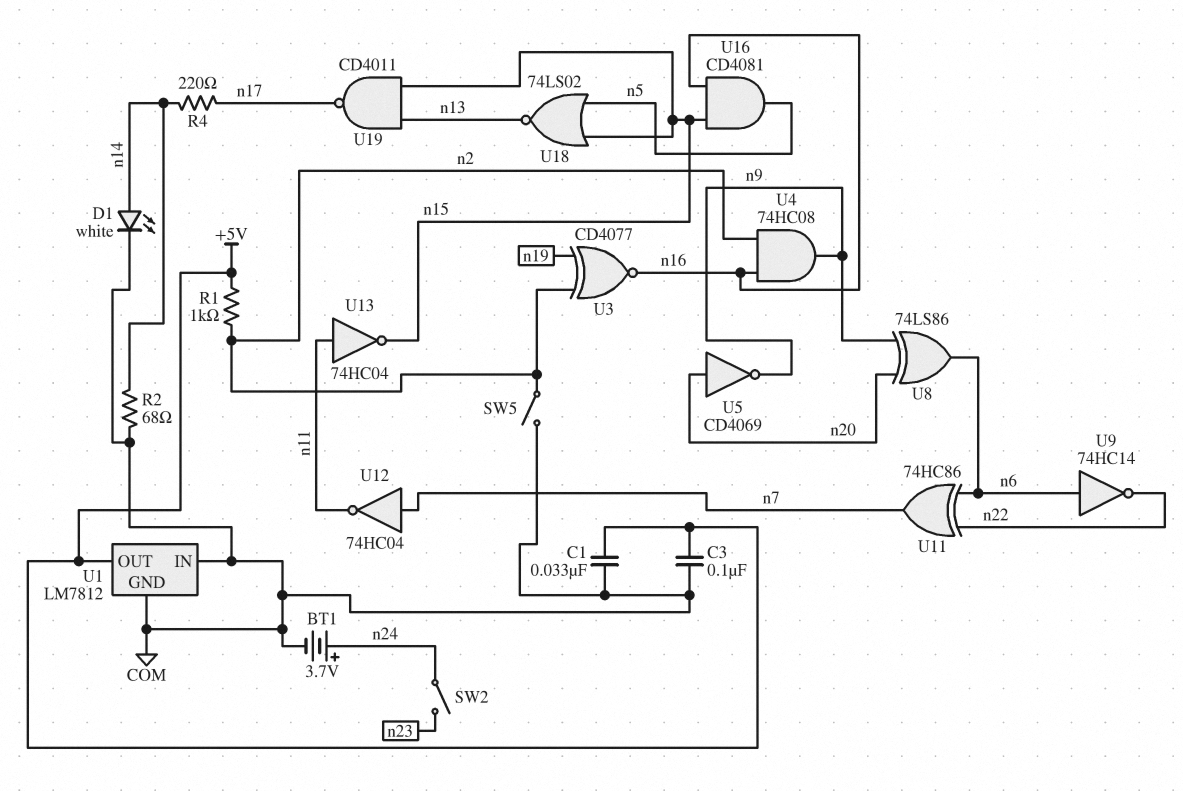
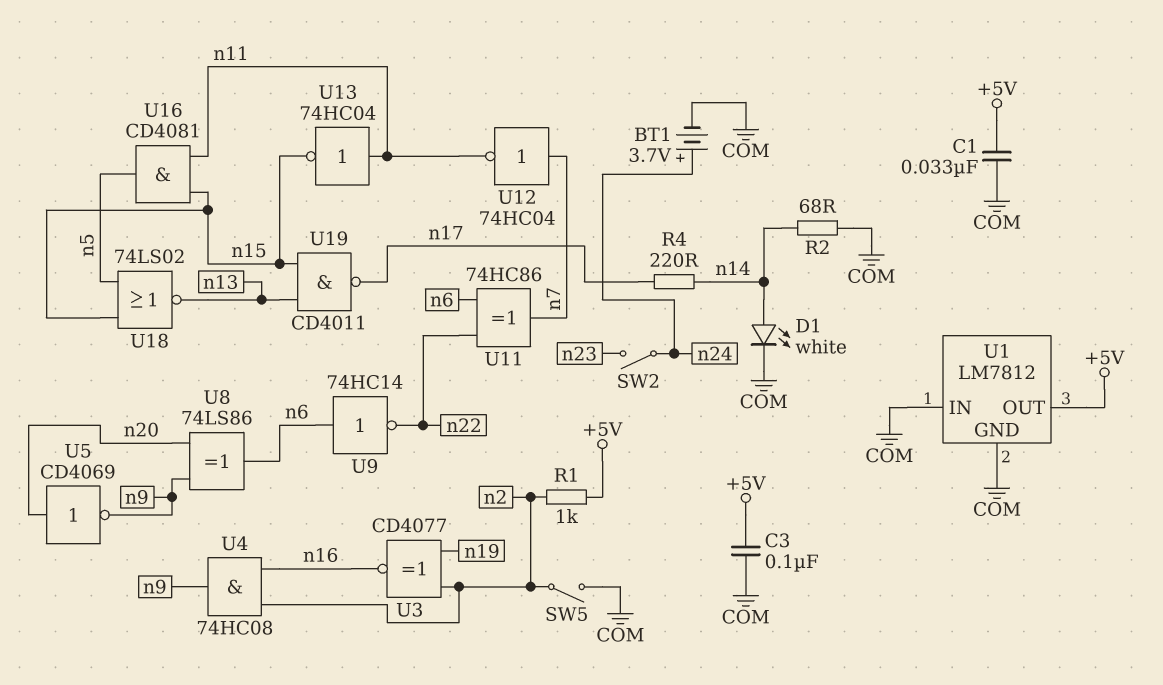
U16: AND CD4081 (in n15, in n16, out n5) -> AND CD4081 (in n11, in n15, out n5)

